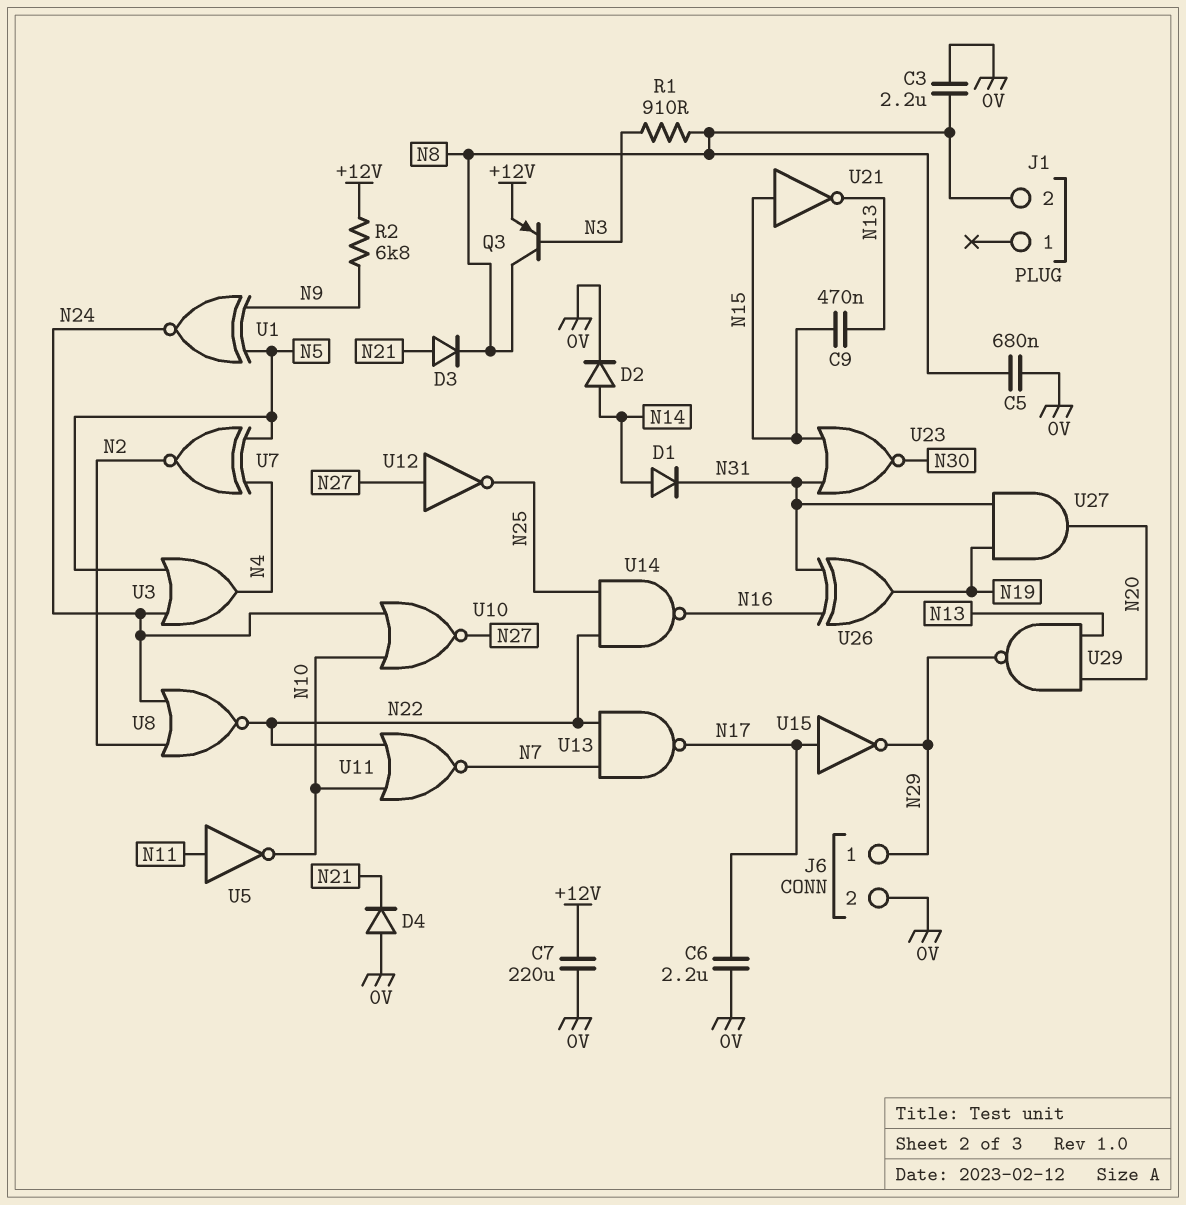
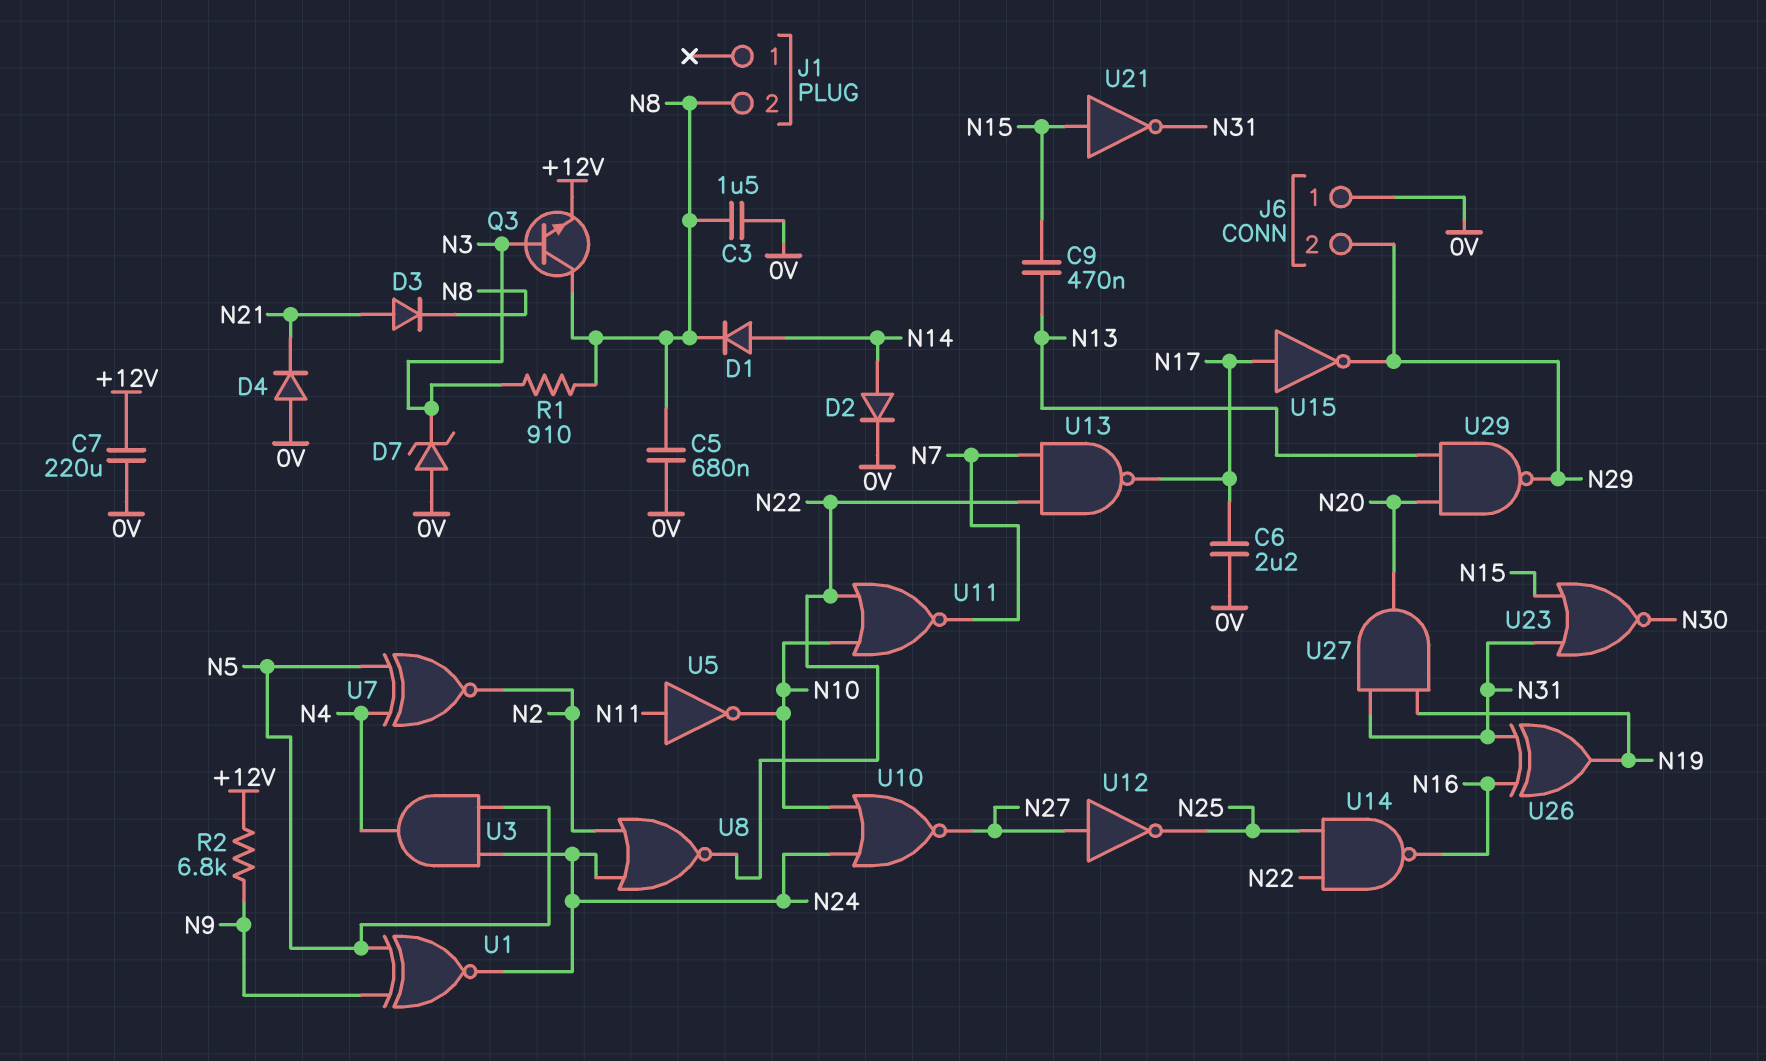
C3: 2.2uF (0V, N8) -> 1.5uF (0V, N8)
D1: diode (A N14, K N31) -> diode (A N14, K N8)
D7: none -> zener (A 0V, K N3)
J6 pin 1: N29 -> 0V
J6 pin 2: 0V -> N29
Q3: PNP (B N3, C N8, E +12V) -> NPN (B N3, C N8, E +12V)
U3: OR (in N5, in N24, out N4) -> AND (in N5, in N24, out N4)
U21: NOT (in N15, out N13) -> NOT (in N15, out N31)

